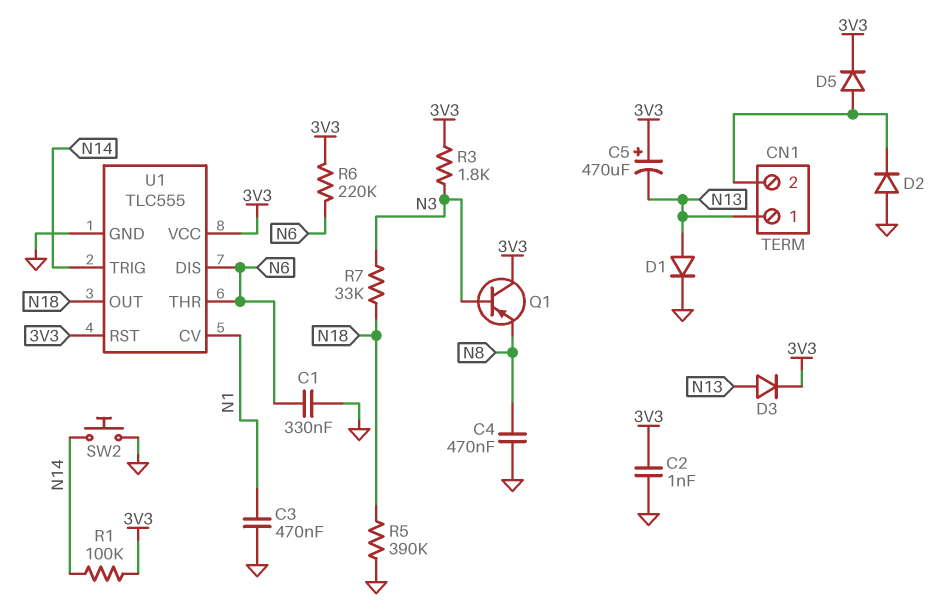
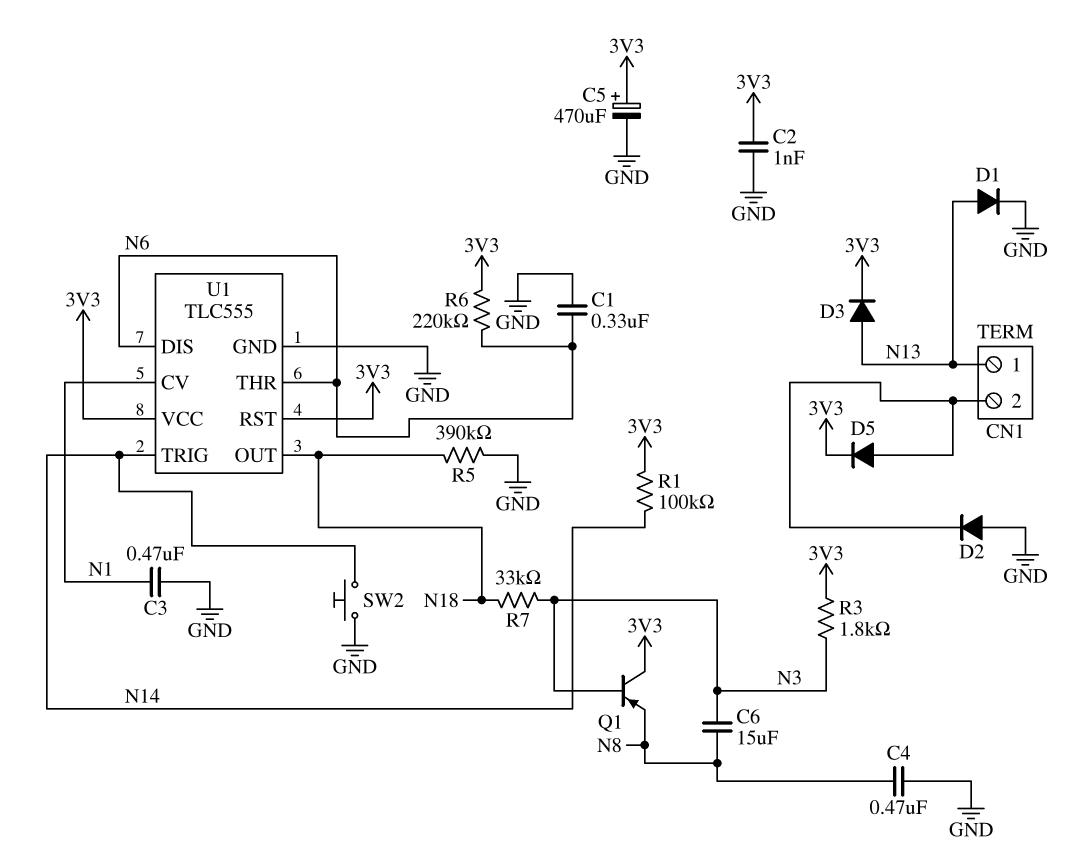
C5: 470uF (plus 3V3, minus N13) -> 470uF (plus 3V3, minus GND)
C6: none -> 15uF (N3, N8)

